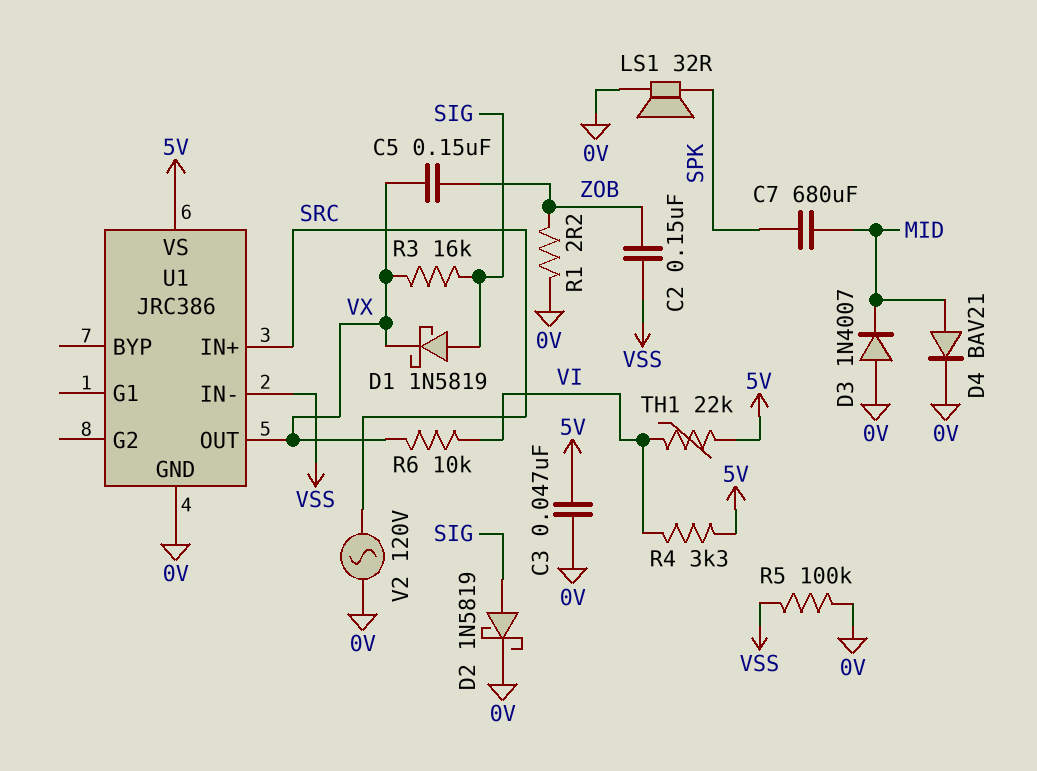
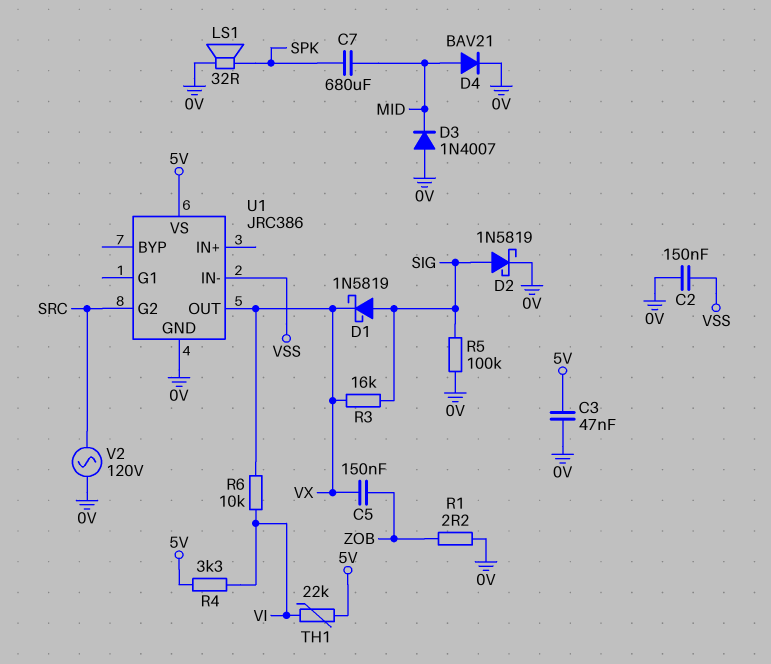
C2: 150nF (VSS, ZOB) -> 150nF (0V, VSS)
R5: 100k (0V, VSS) -> 100k (0V, SIG)
U1 pin G2: none -> SRC
U1 pin IN+: SRC -> none

